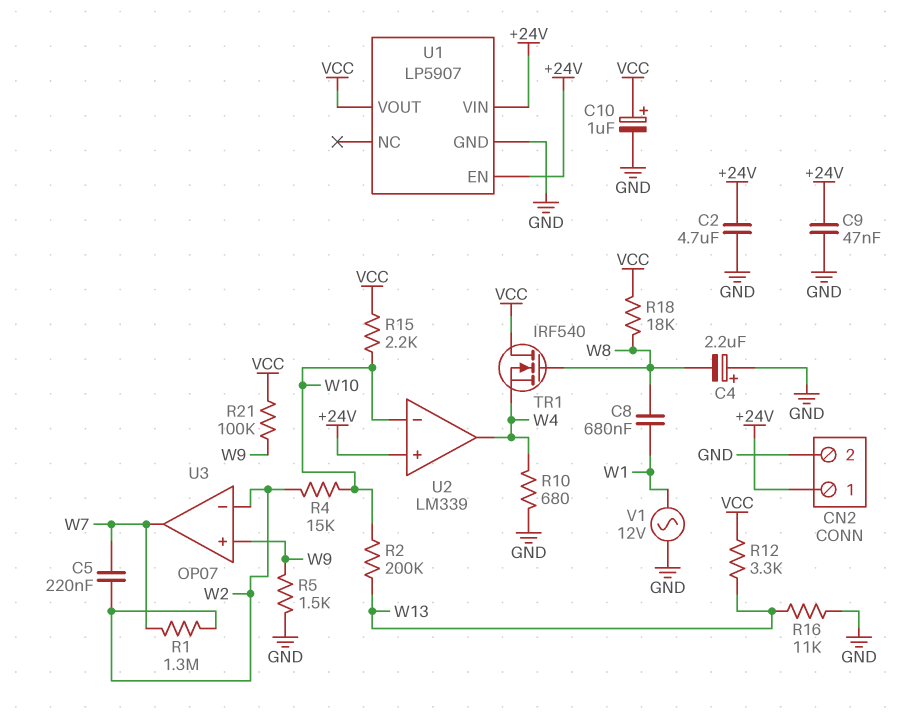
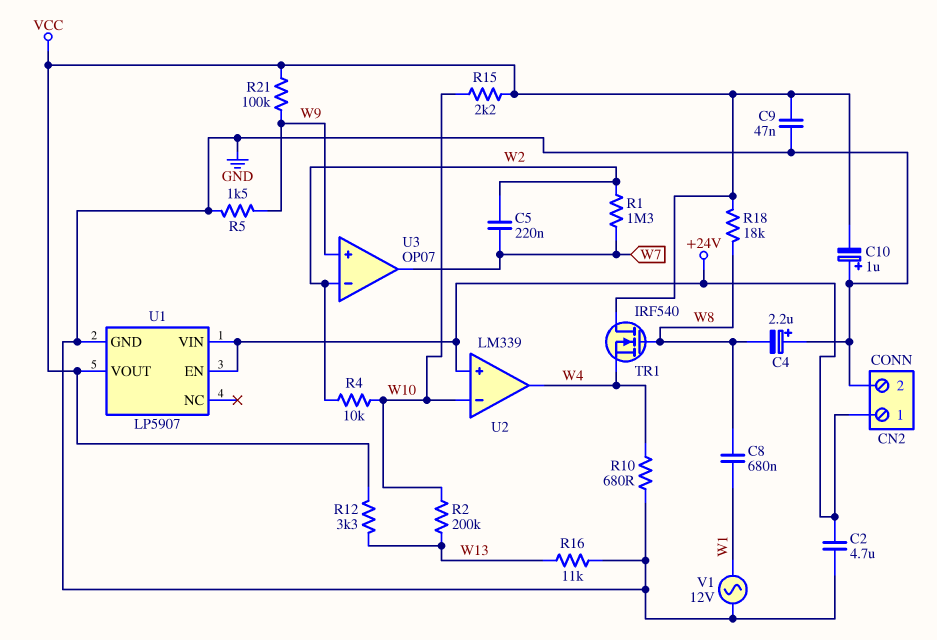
C9: 47nF (+24V, GND) -> 47nF (GND, VCC)
C10: 1uF (plus VCC, minus GND) -> 1uF (plus GND, minus VCC)
R4: 15k (W2, W10) -> 10k (W2, W10)

